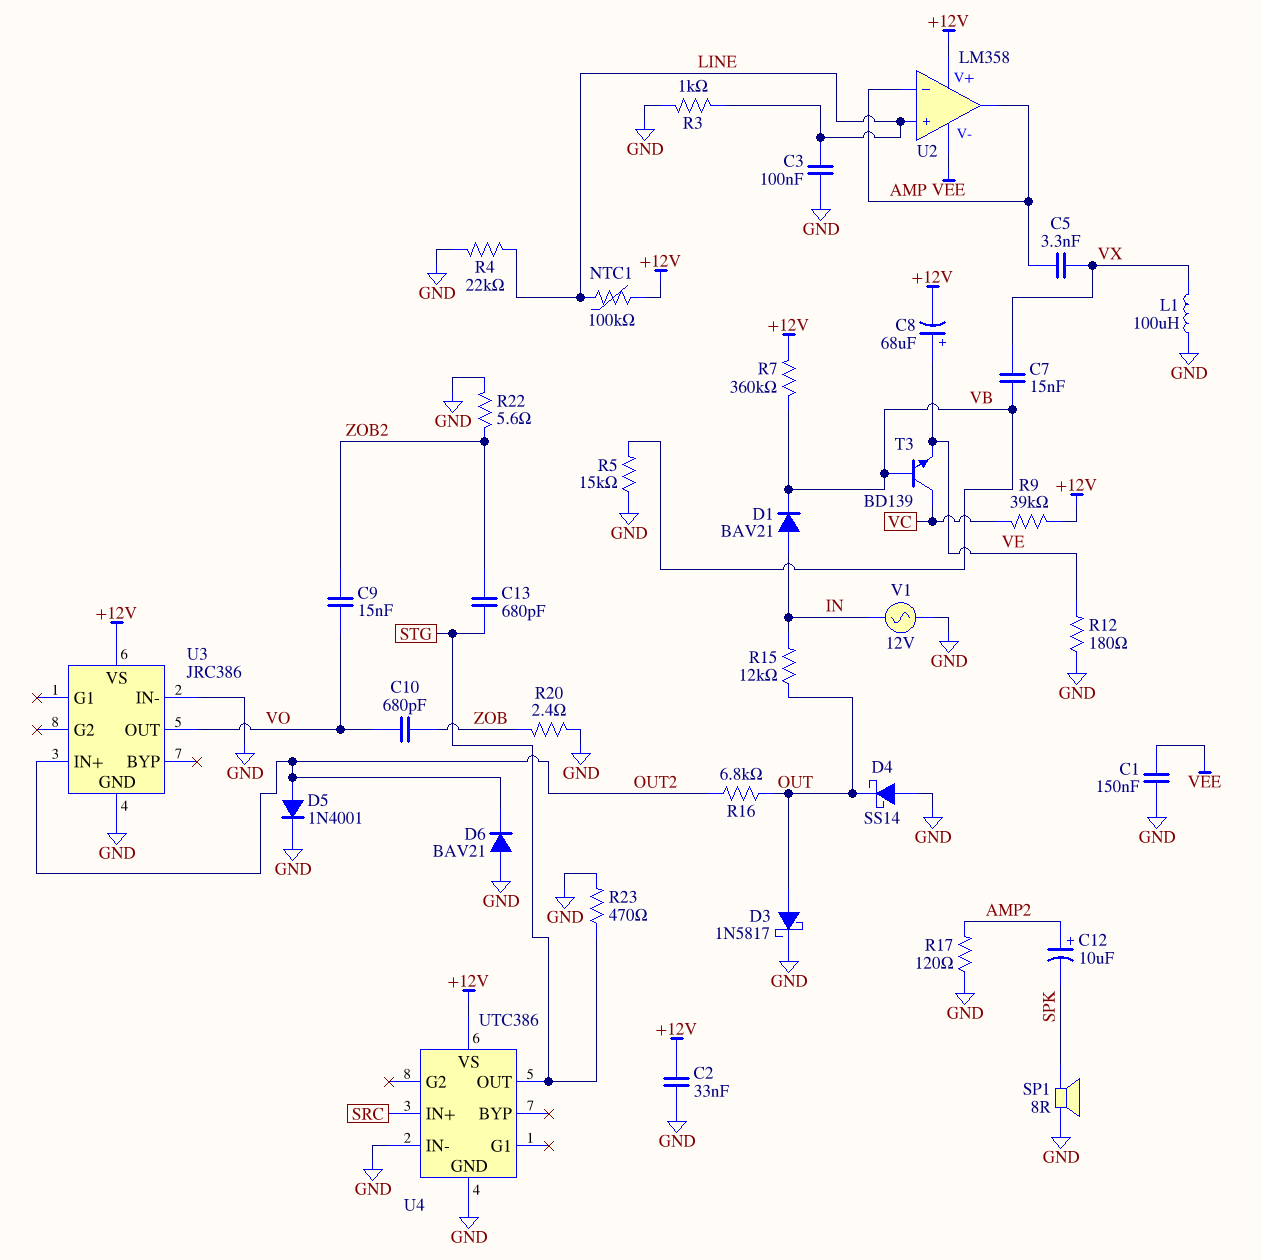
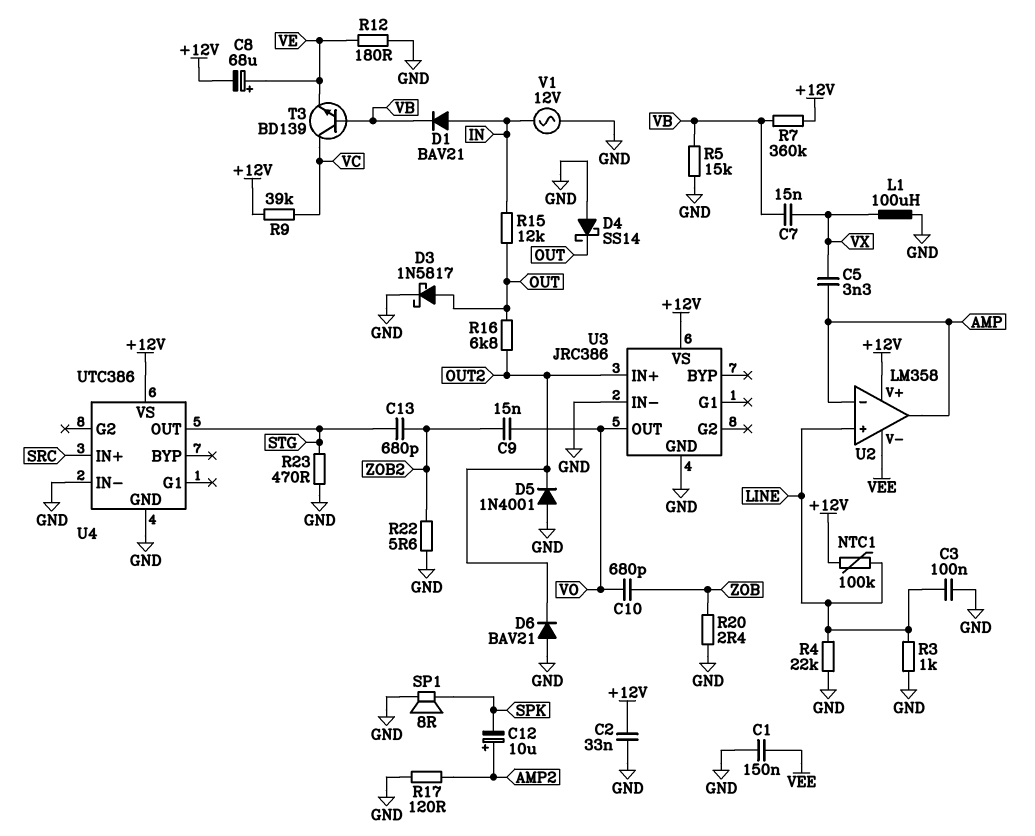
D5: diode 1N4001 (A OUT2, K GND) -> diode 1N4001 (A GND, K OUT2)

